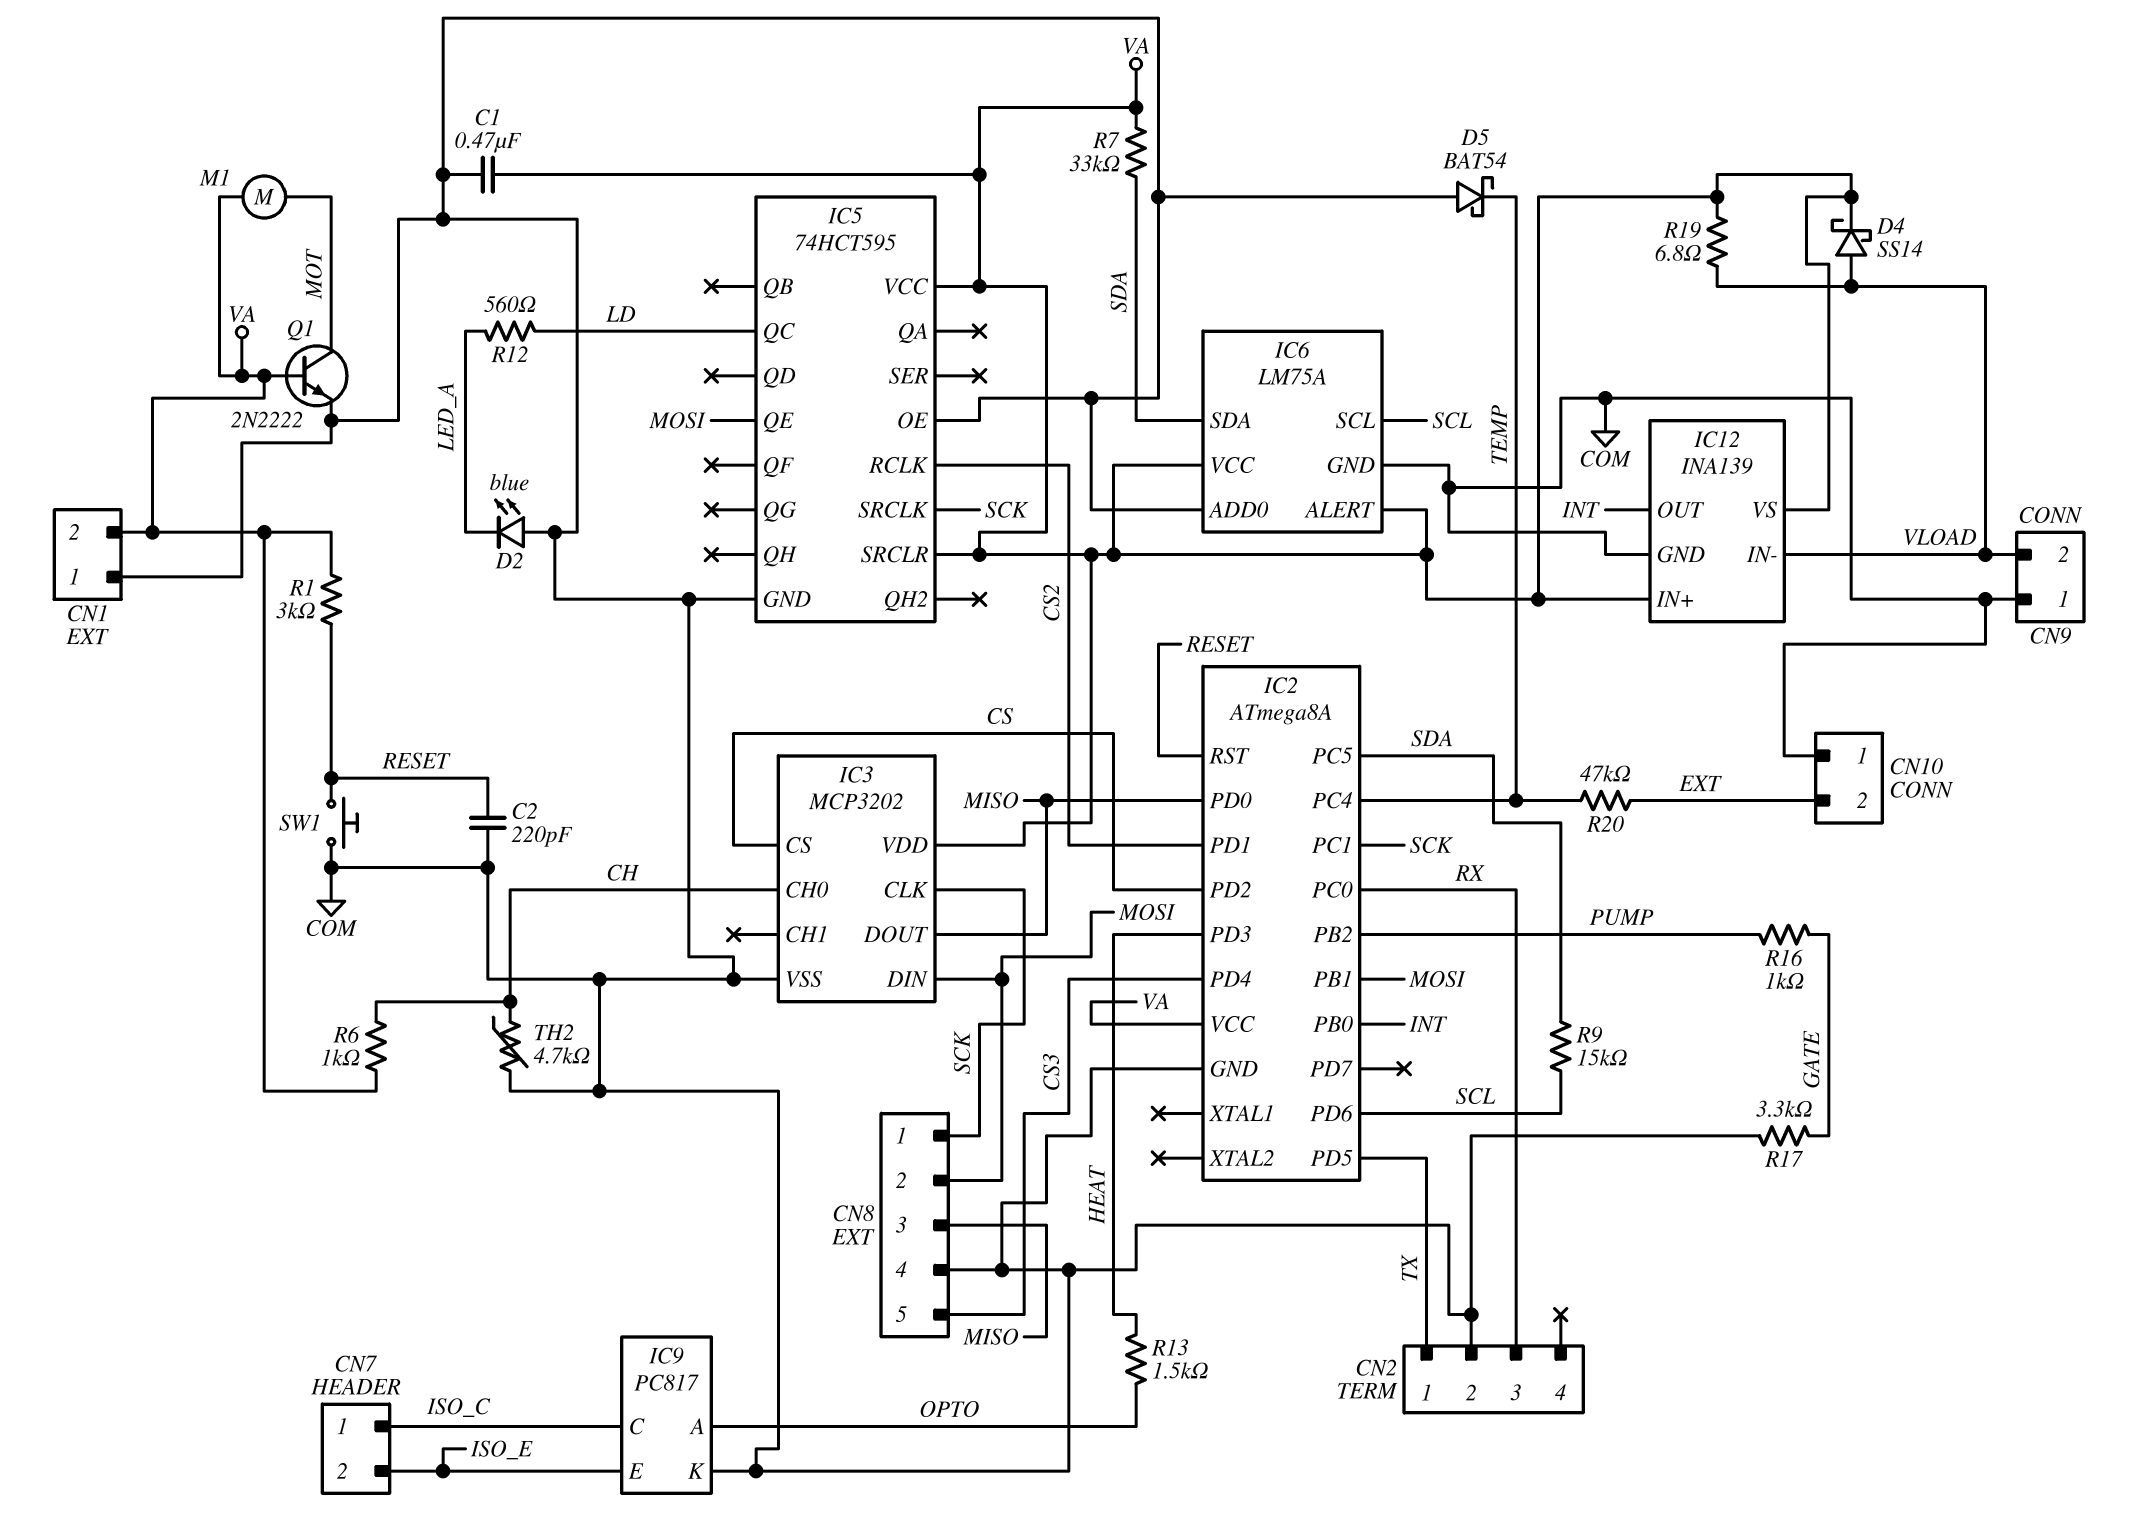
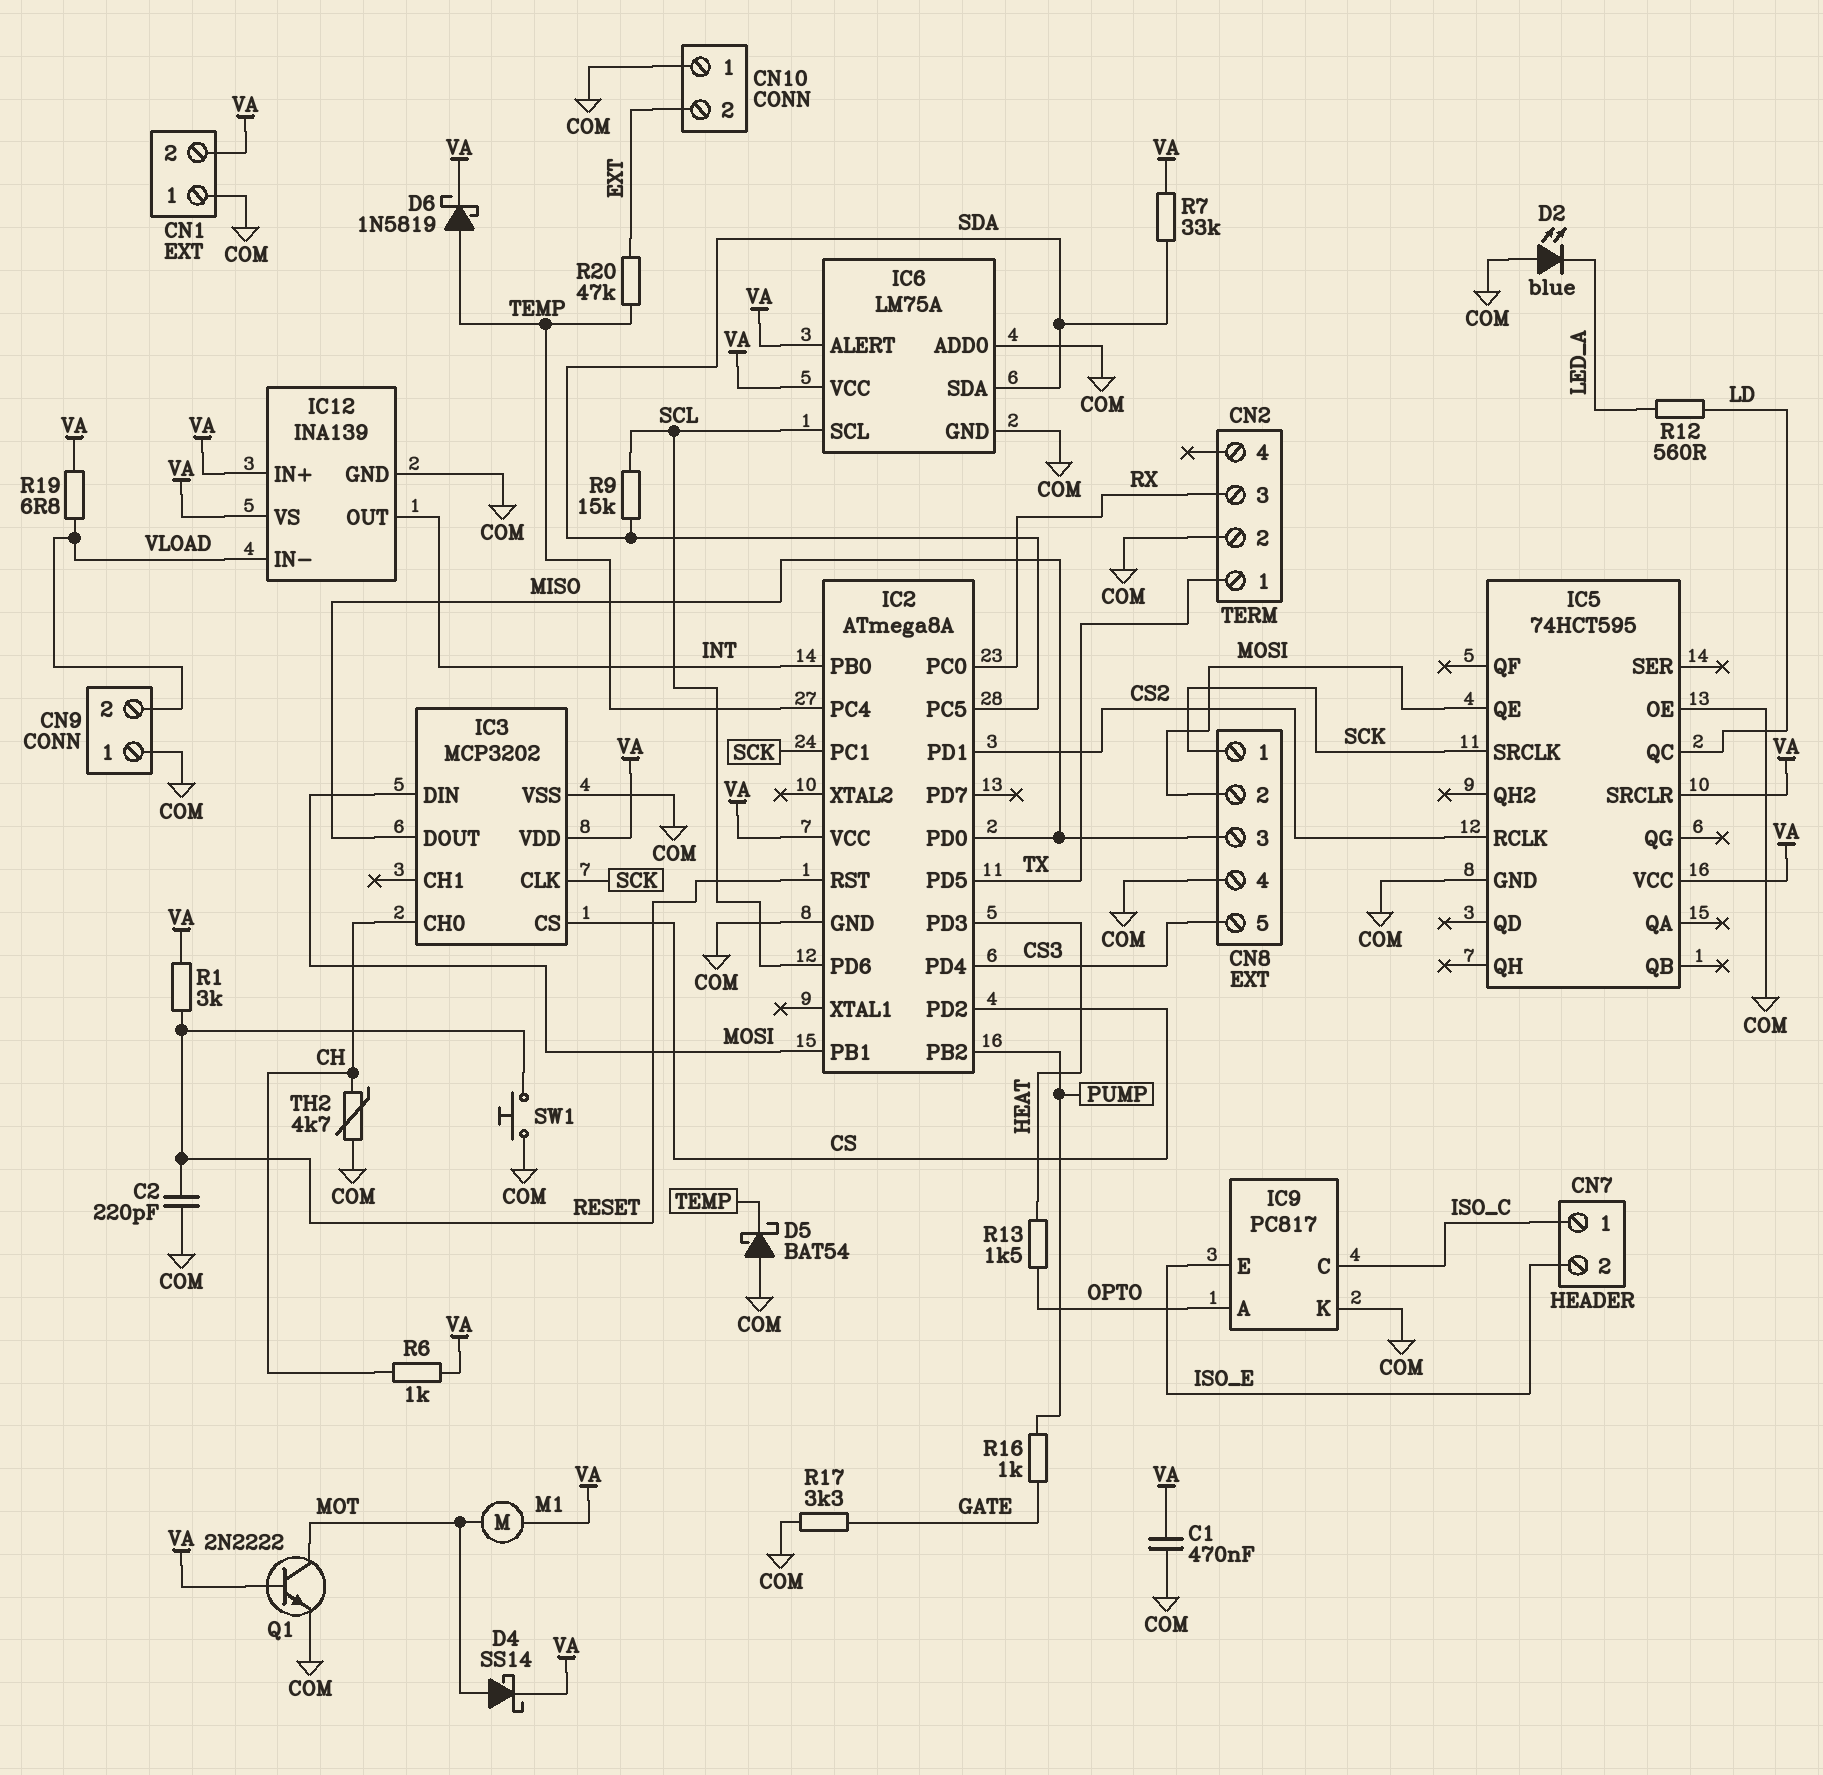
D4: schottky SS14 (A VLOAD, K VA) -> schottky SS14 (A MOT, K VA)
D6: none -> schottky 1N5819 (A TEMP, K VA)

